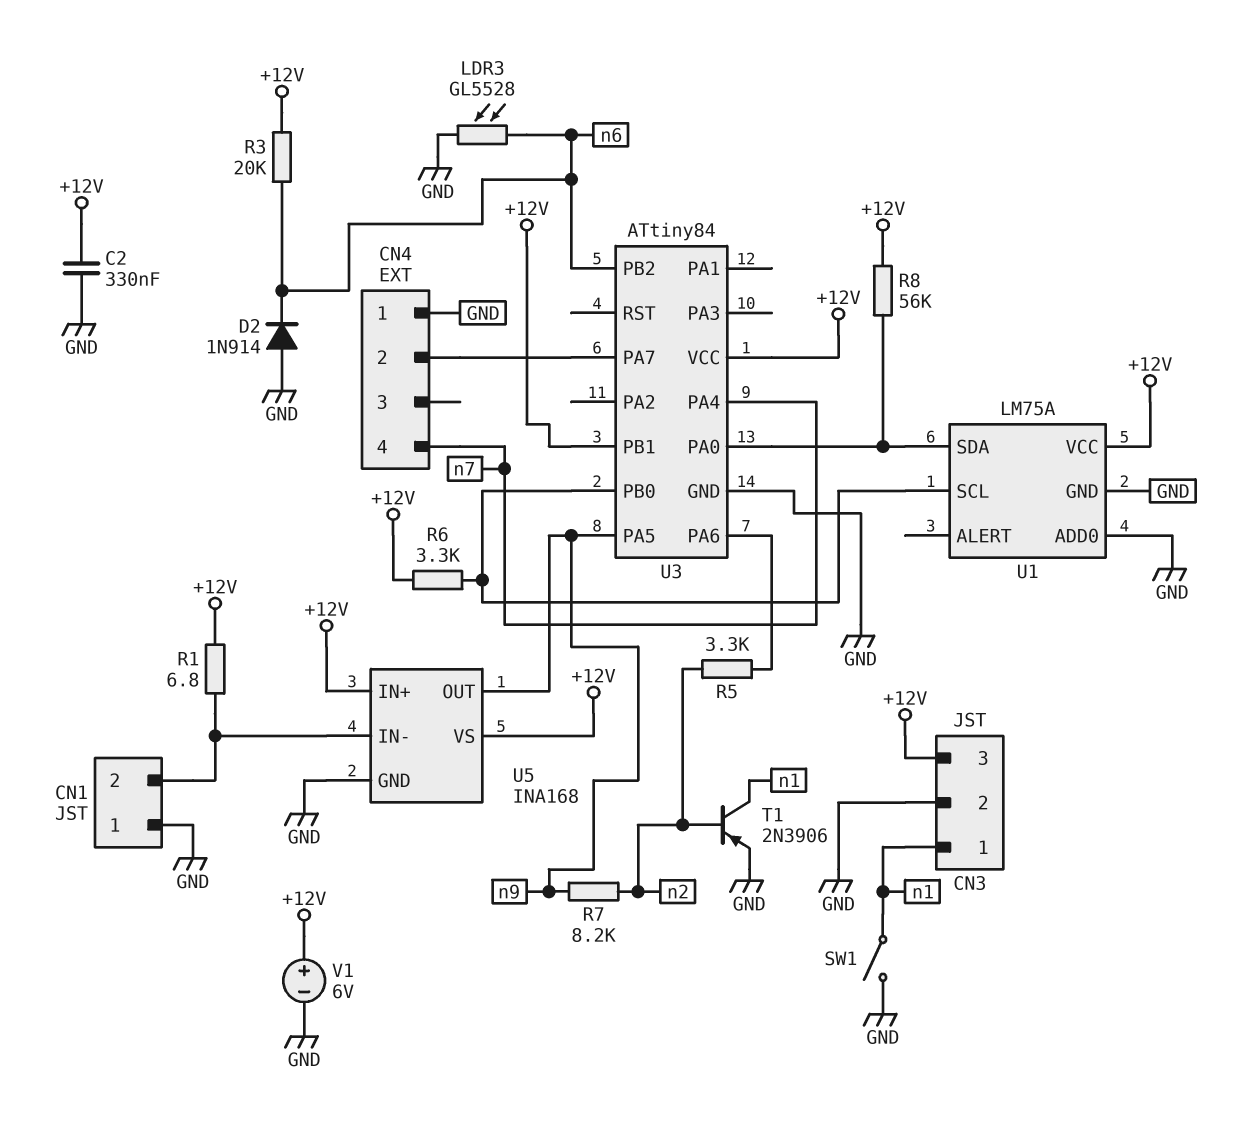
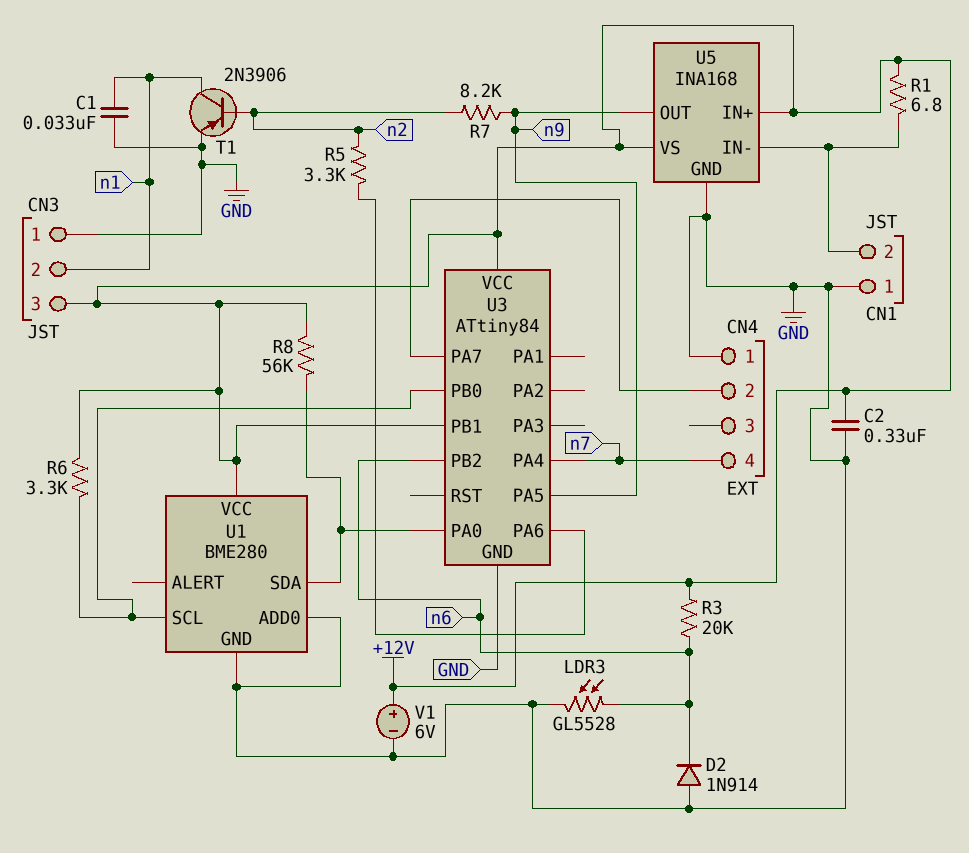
C1: none -> 33nF (GND, n1)
CN3 pin 1: n1 -> GND
CN3 pin 2: GND -> n1
SW1: switch (GND, n1) -> none
U1: LM75A -> BME280

